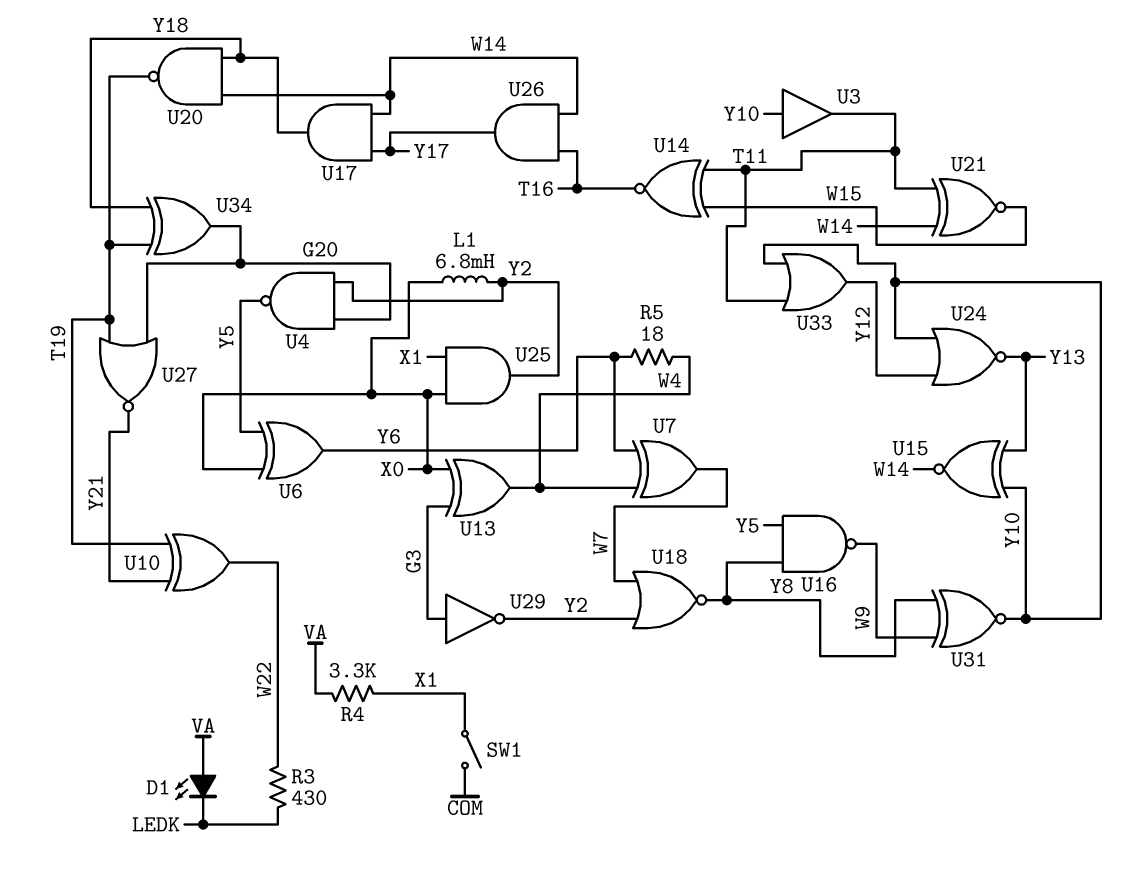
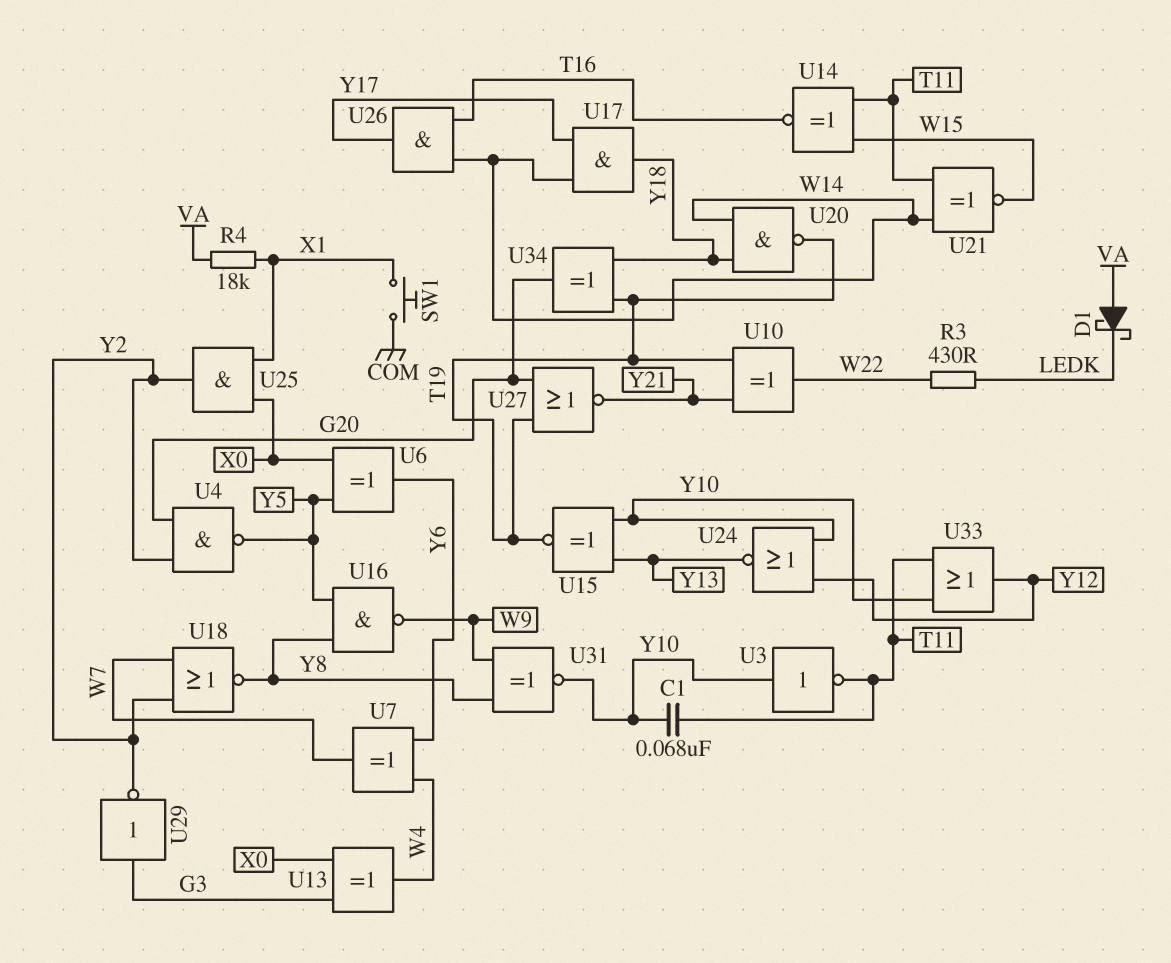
C1: none -> 68nF (T11, Y10)
D1: LED (A VA, K LEDK) -> schottky (A VA, K LEDK)
L1: 6.8mH (X0, Y2) -> none
R4: 3.3k (VA, X1) -> 18k (VA, X1)
R5: 18 (W4, Y6) -> none
SW1: switch (COM, X1) -> button (COM, X1)
U3: buffer (in Y10, out T11) -> NOT (in Y10, out T11)
U15: XNOR (in Y10, in Y13, out W14) -> XNOR (in Y10, in Y13, out T19)

